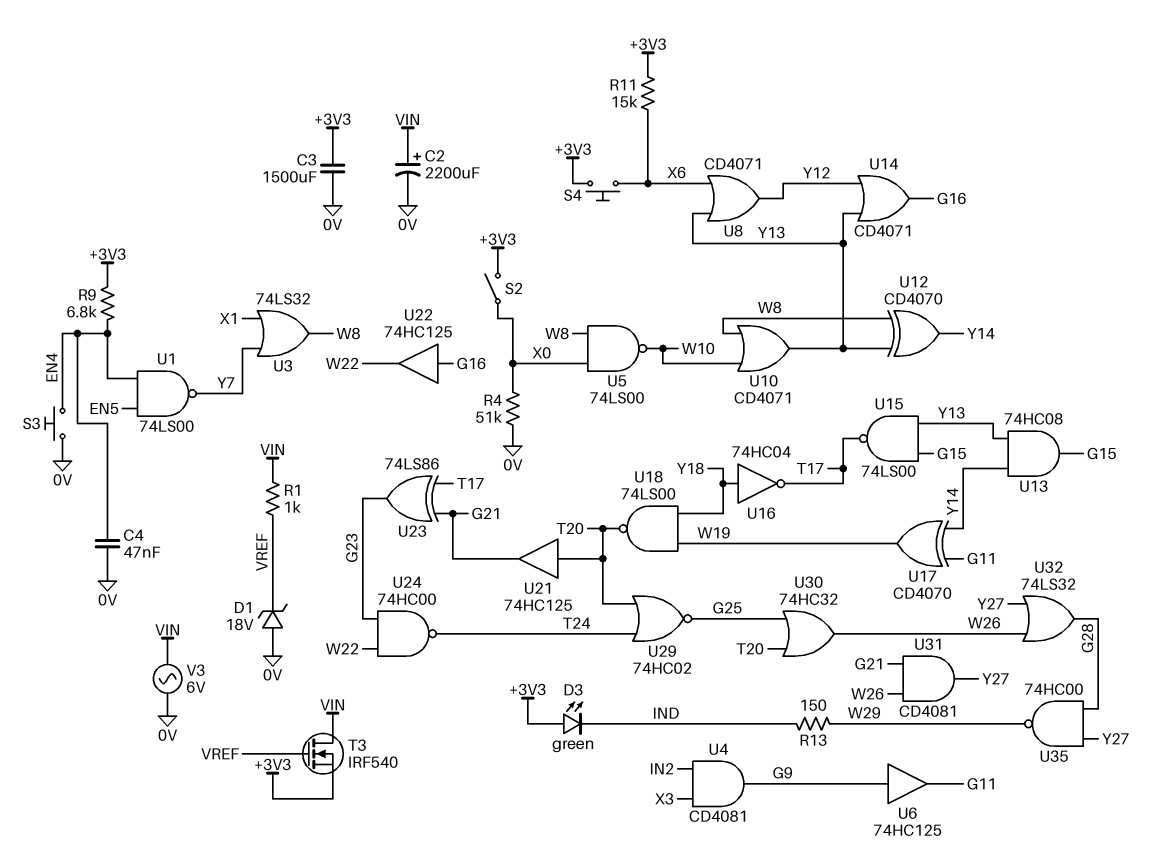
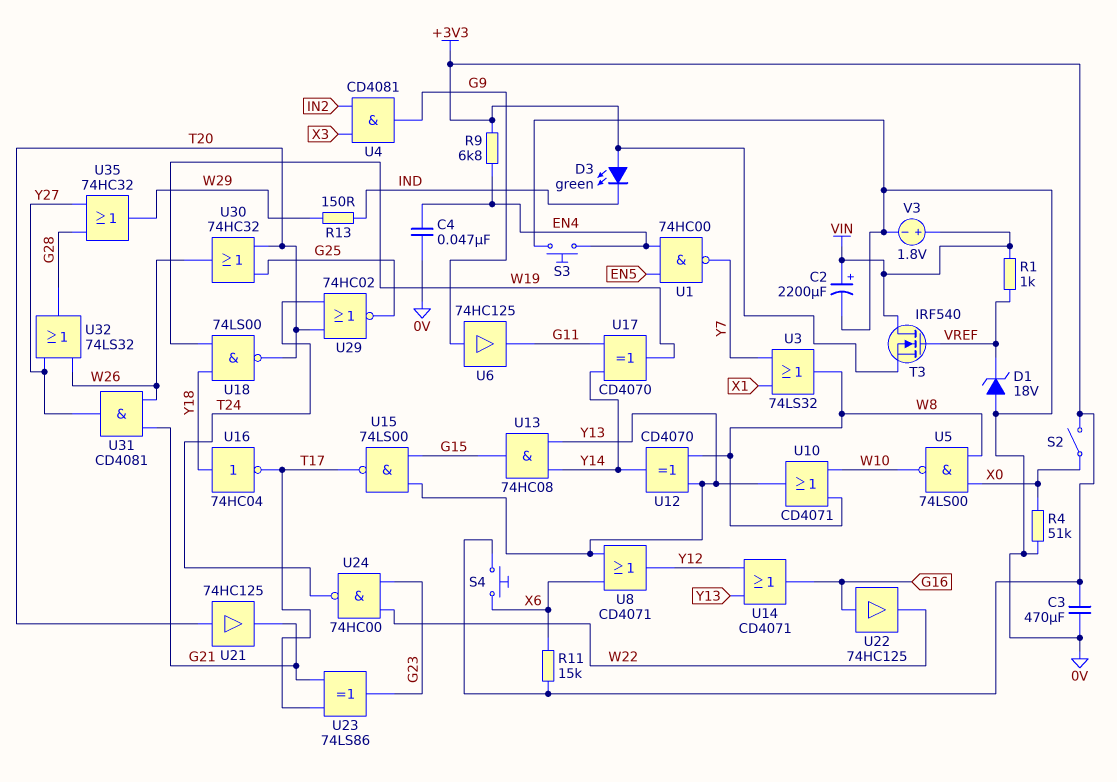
C3: 1500uF (+3V3, 0V) -> 470uF (+3V3, 0V)
U1: NAND 74LS00 (in EN4, in EN5, out Y7) -> NAND 74HC00 (in EN4, in EN5, out Y7)
U35: NAND 74HC00 (in G28, in Y27, out W29) -> OR 74HC32 (in G28, in Y27, out W29)
V3: AC 6V (0V, VIN) -> 1.8V (plus VIN, minus 0V)

